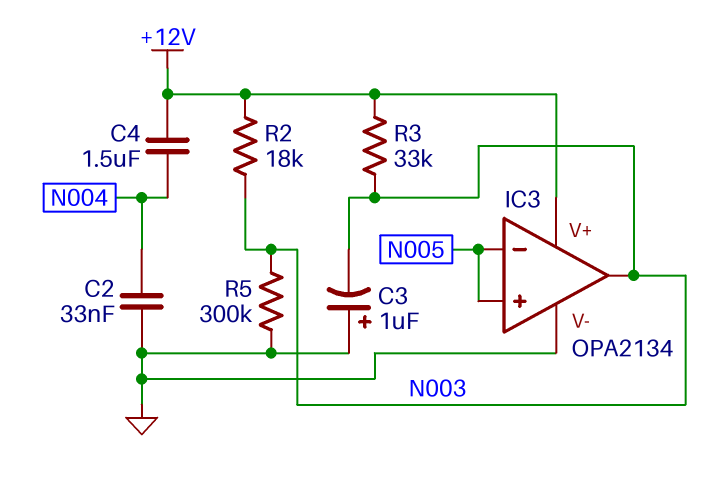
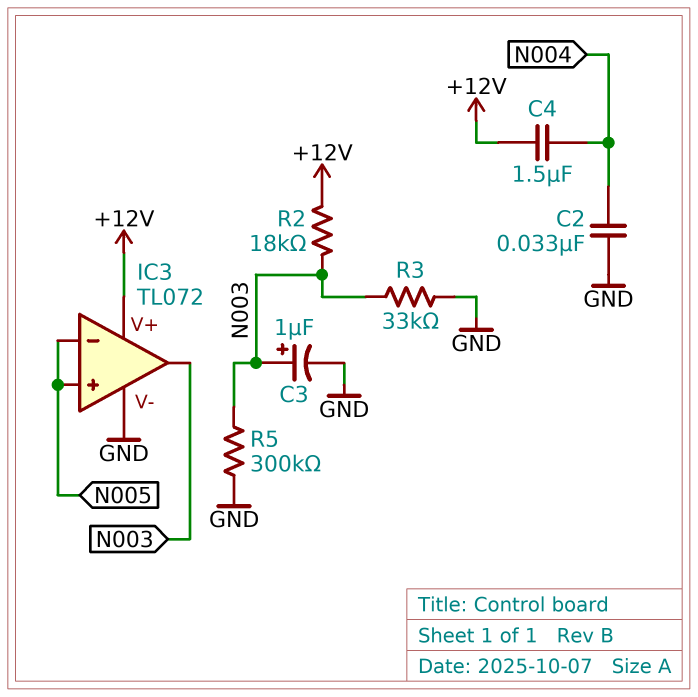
C3: 1uF (plus GND, minus N003) -> 1uF (plus N003, minus GND)
IC3: OPA2134 -> TL072
R3: 33k (+12V, N003) -> 33k (GND, N003)

